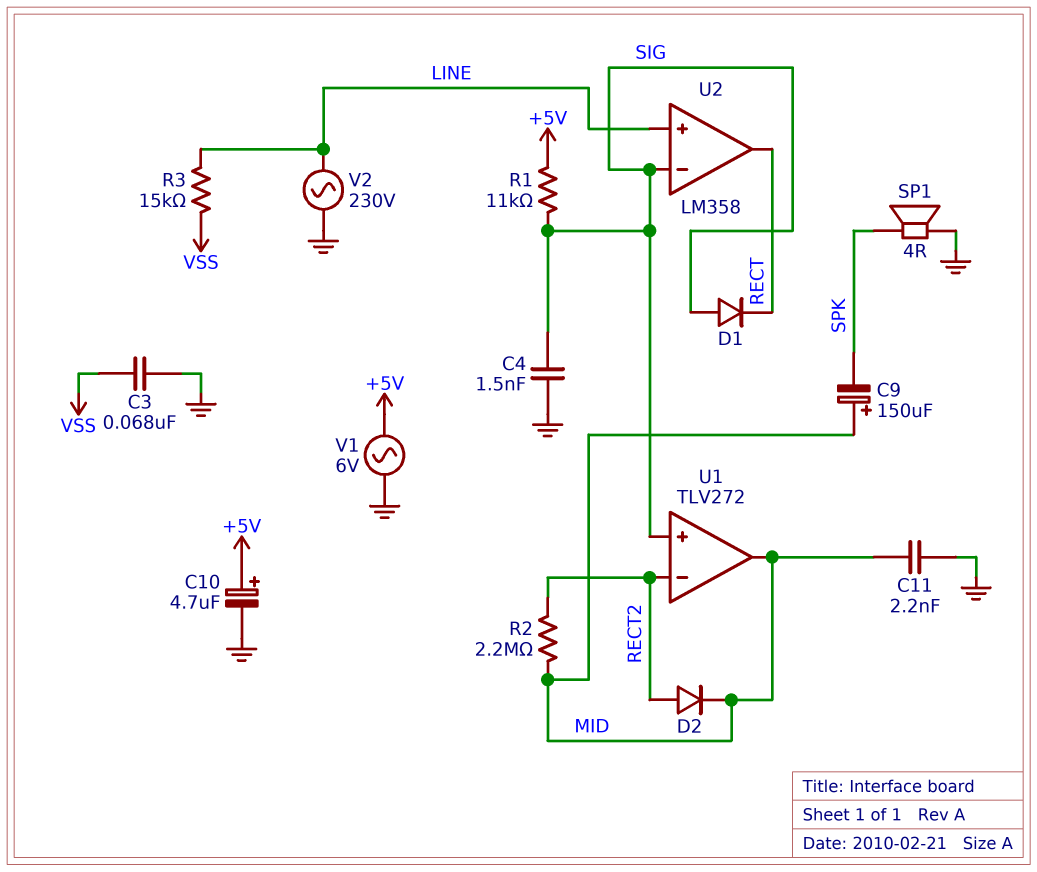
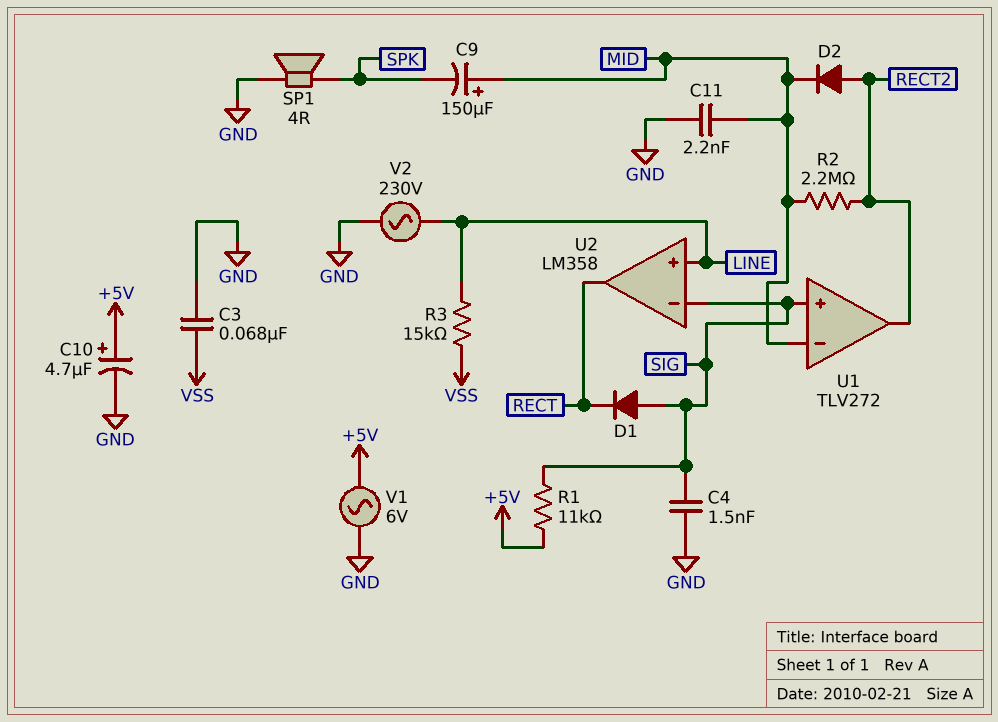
U1 pin in-: RECT2 -> MID
U1 pin out: MID -> RECT2

